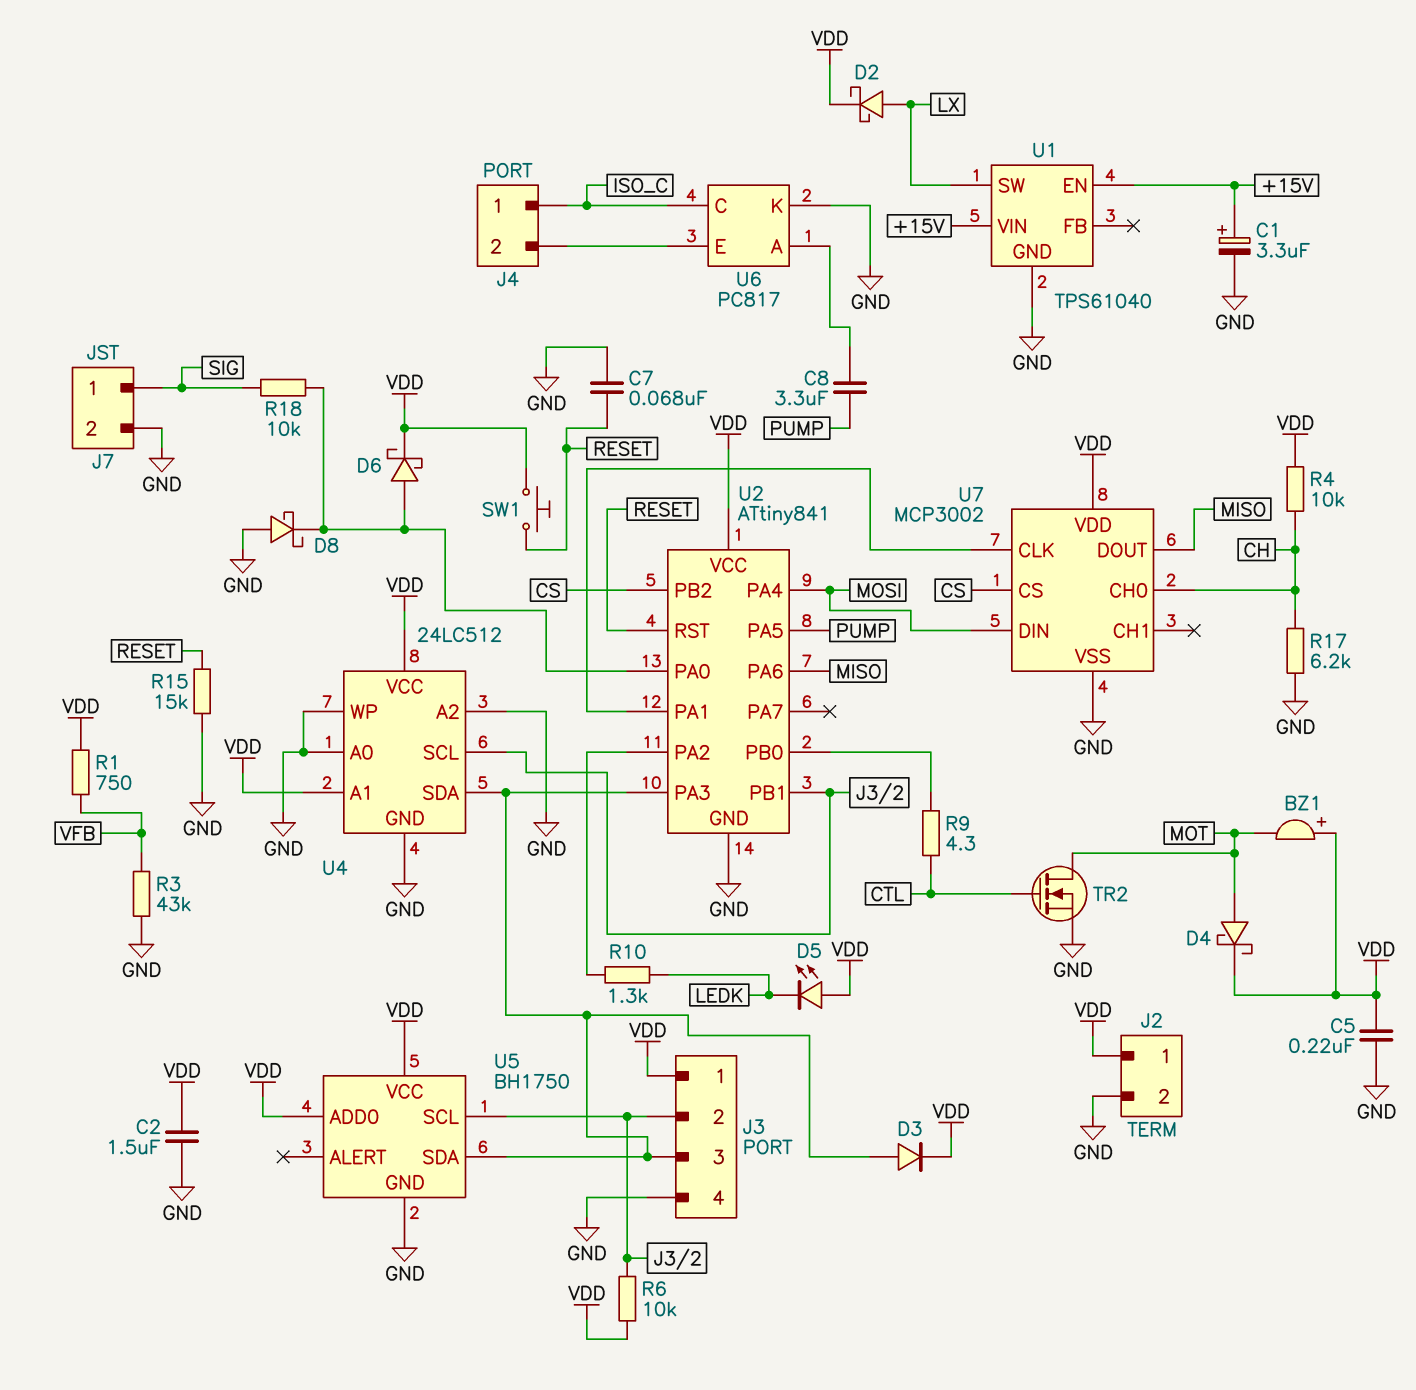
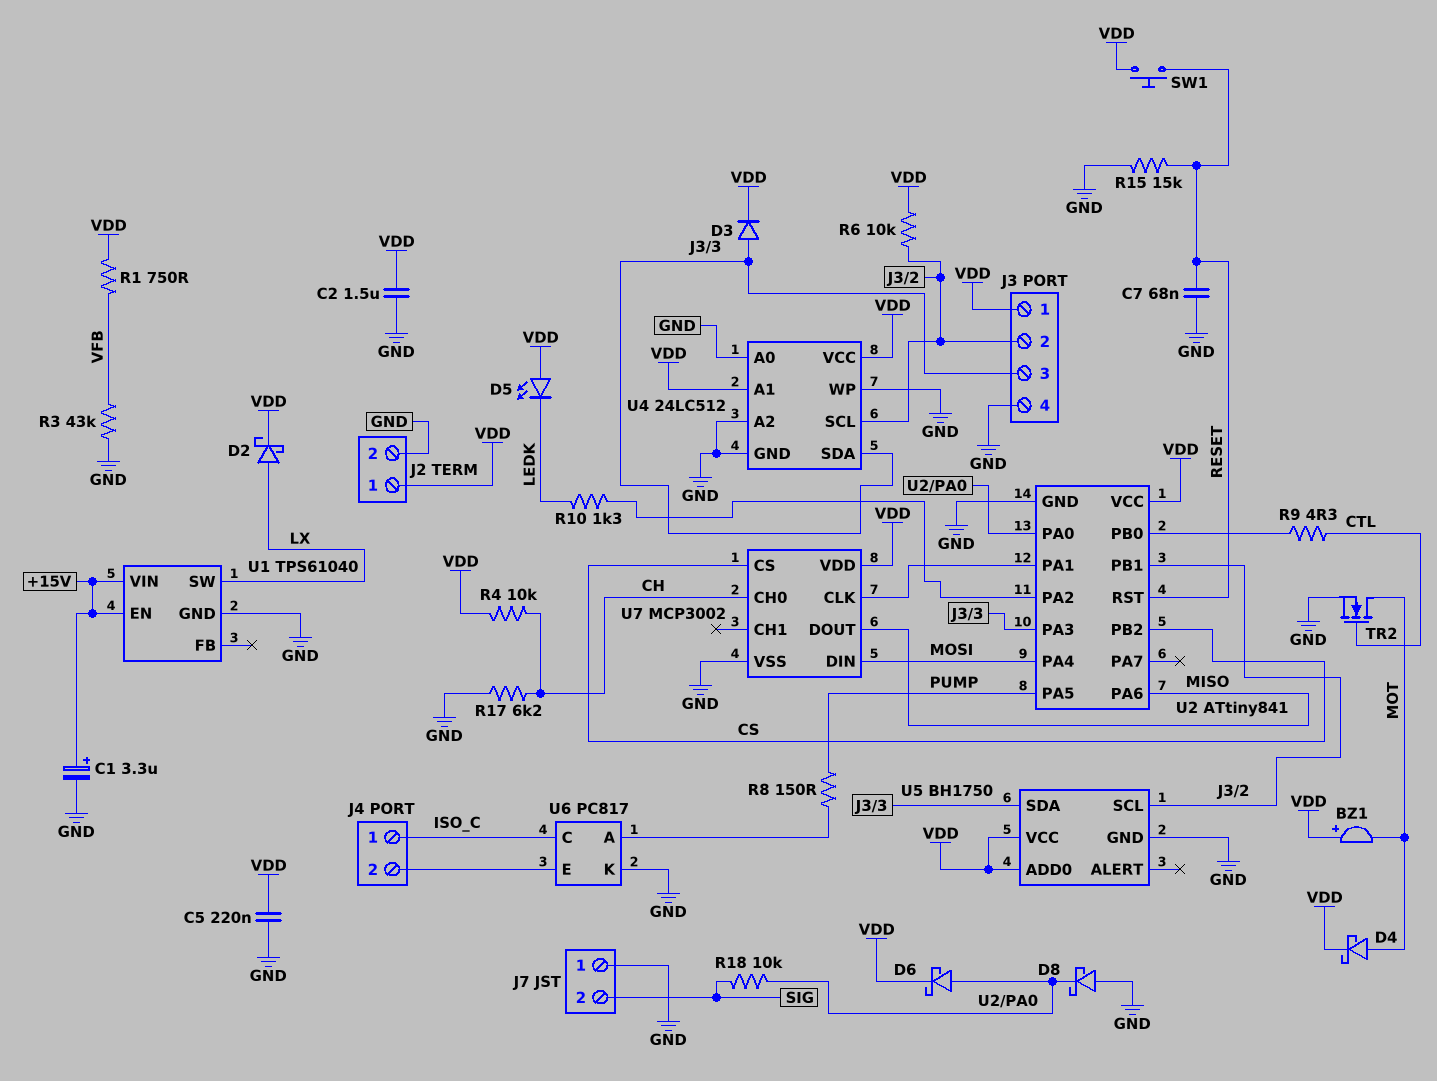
C8: 3.3uF (PUMP, U6/A) -> none
J7 pin 1: SIG -> GND
J7 pin 2: GND -> SIG
R8: none -> 150 (PUMP, U6/A)

